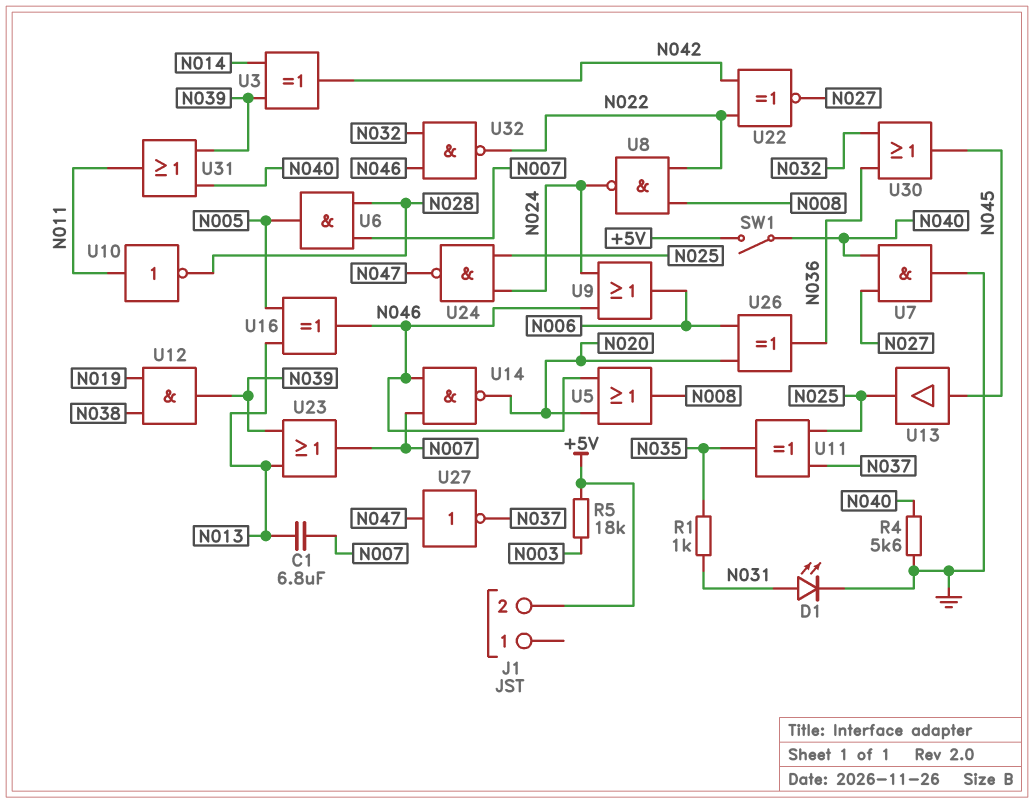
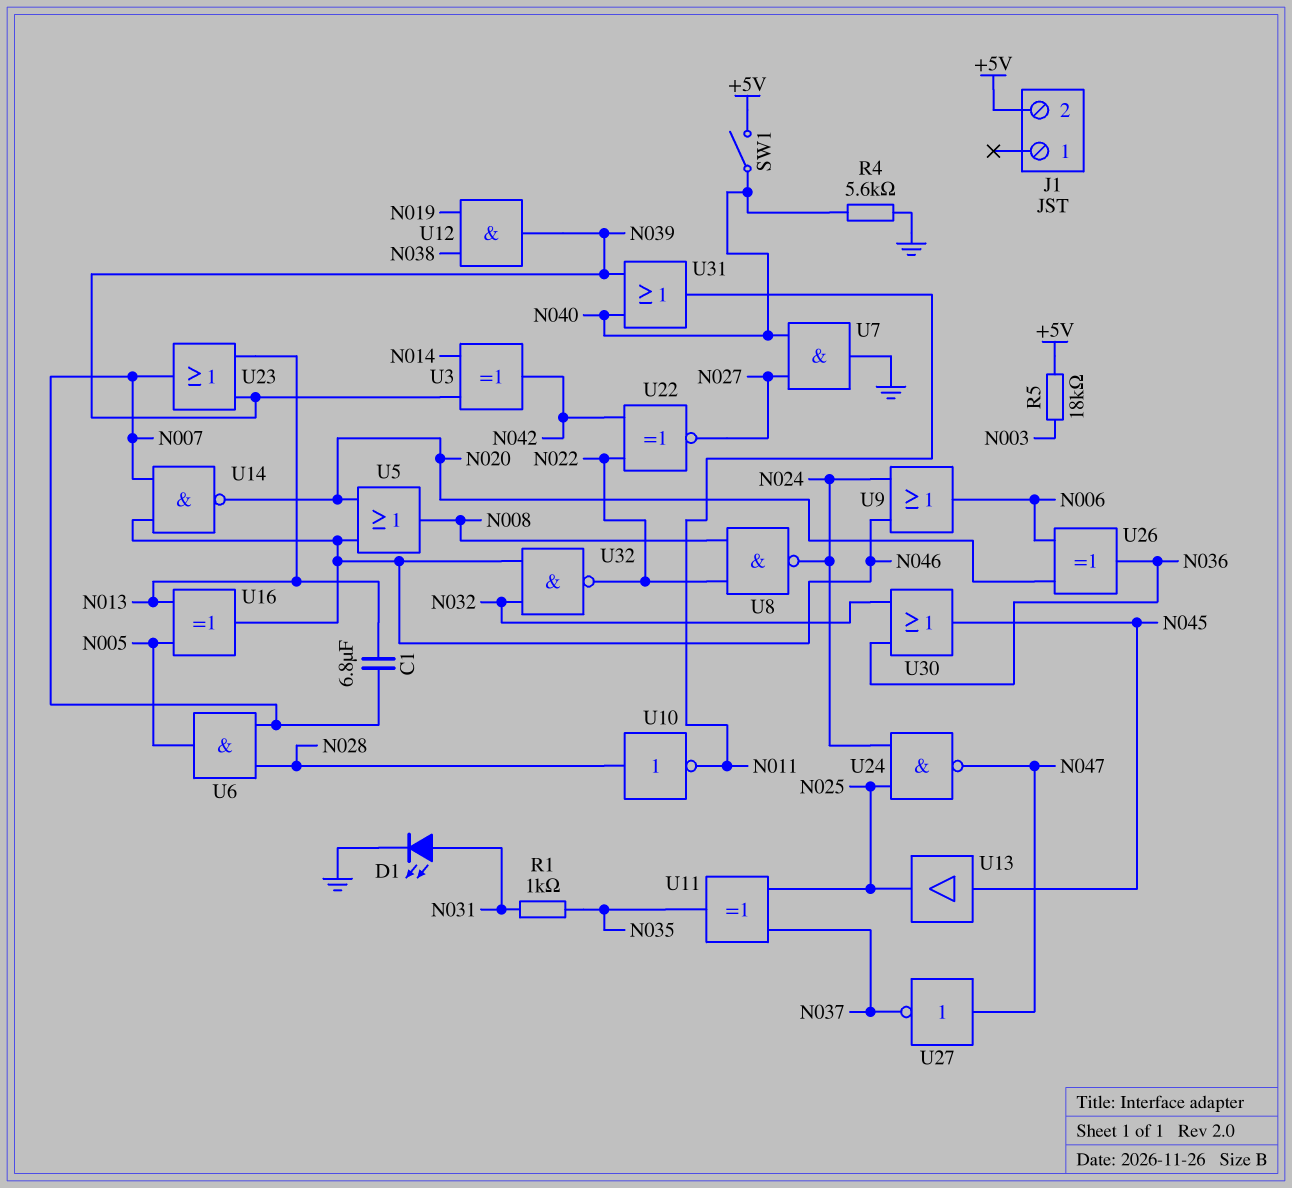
U10: NOT (in N011, out N028) -> NOT (in N028, out N011)

